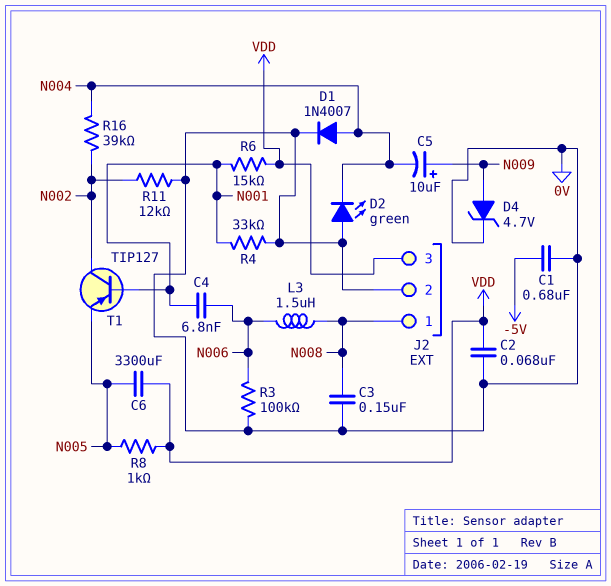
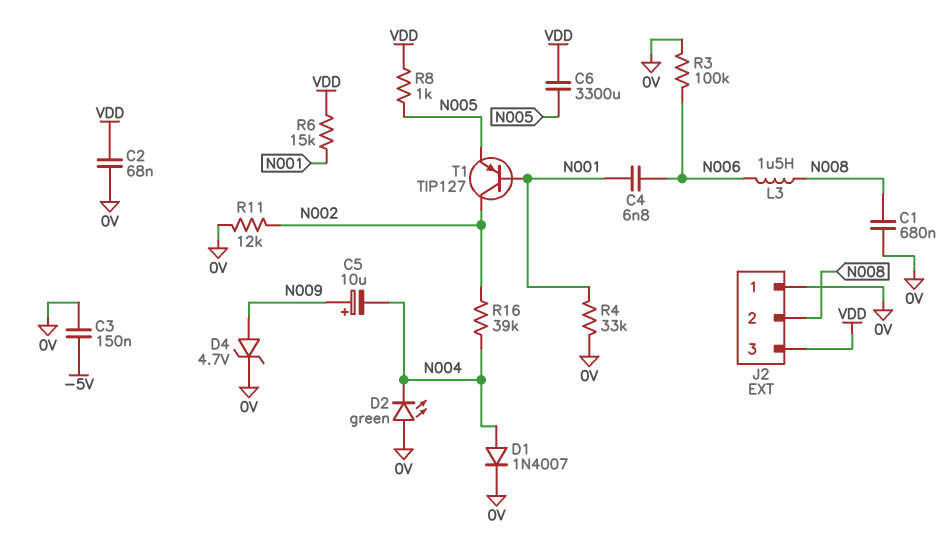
C1: 680nF (-5V, 0V) -> 680nF (0V, N008)
C3: 150nF (0V, N008) -> 150nF (-5V, 0V)
J2 pin 1: N008 -> 0V
J2 pin 2: 0V -> N008

